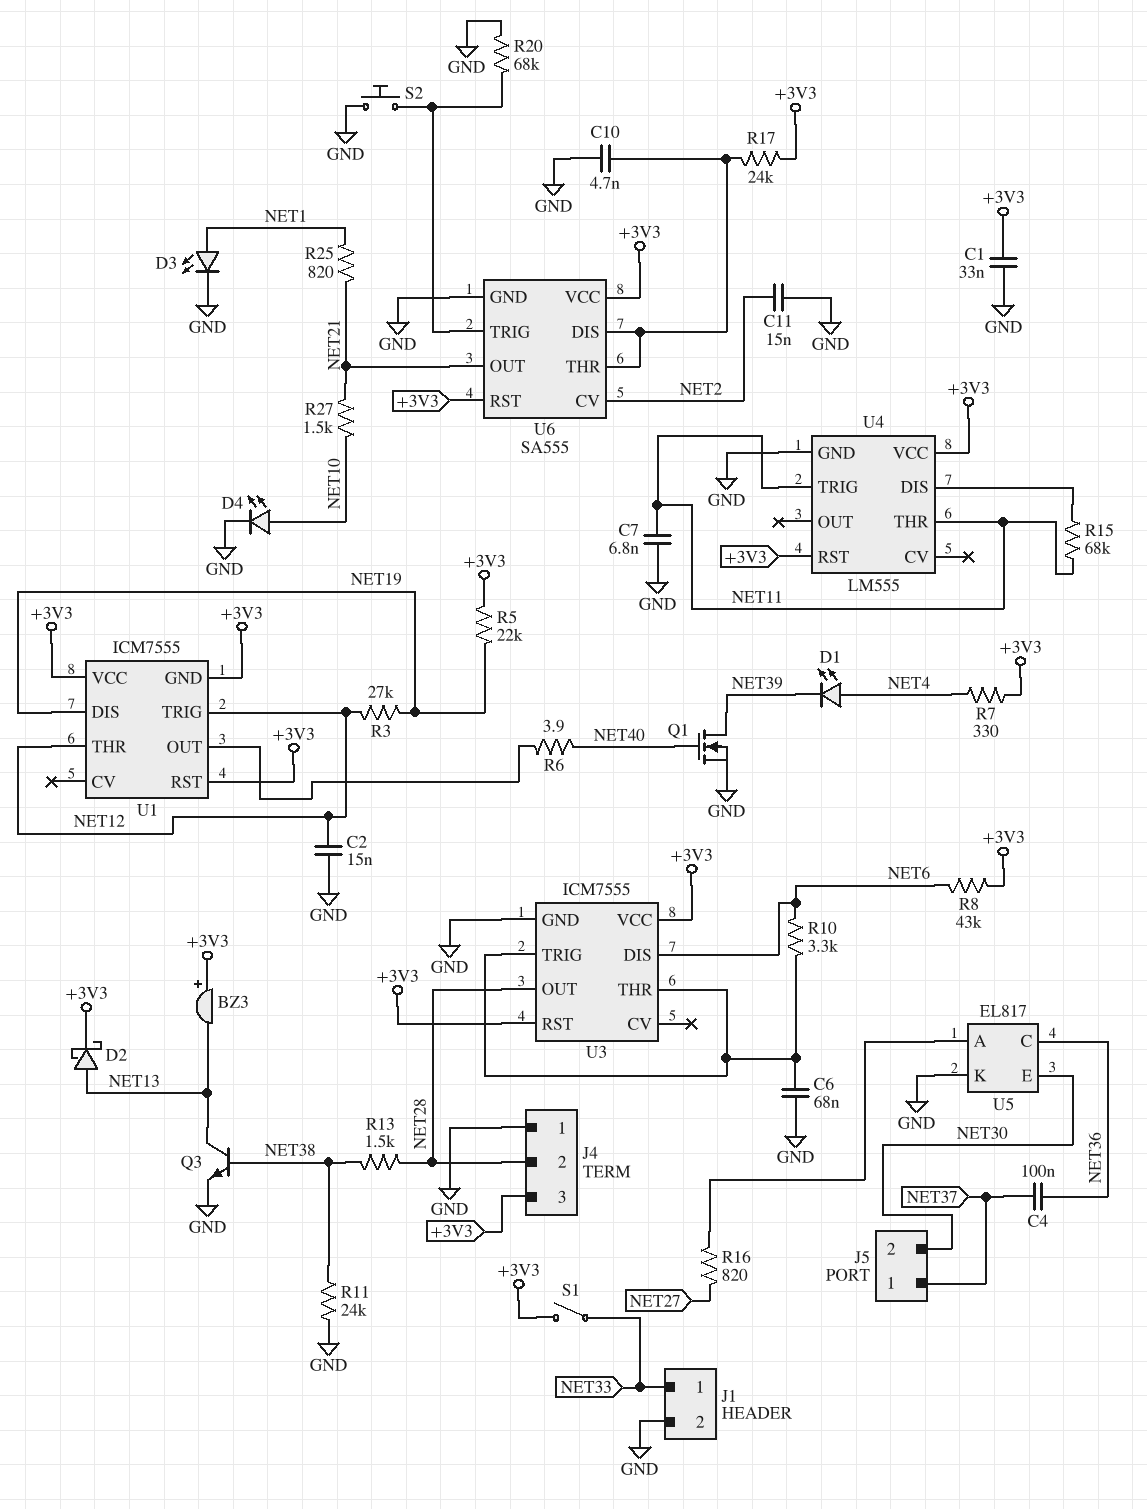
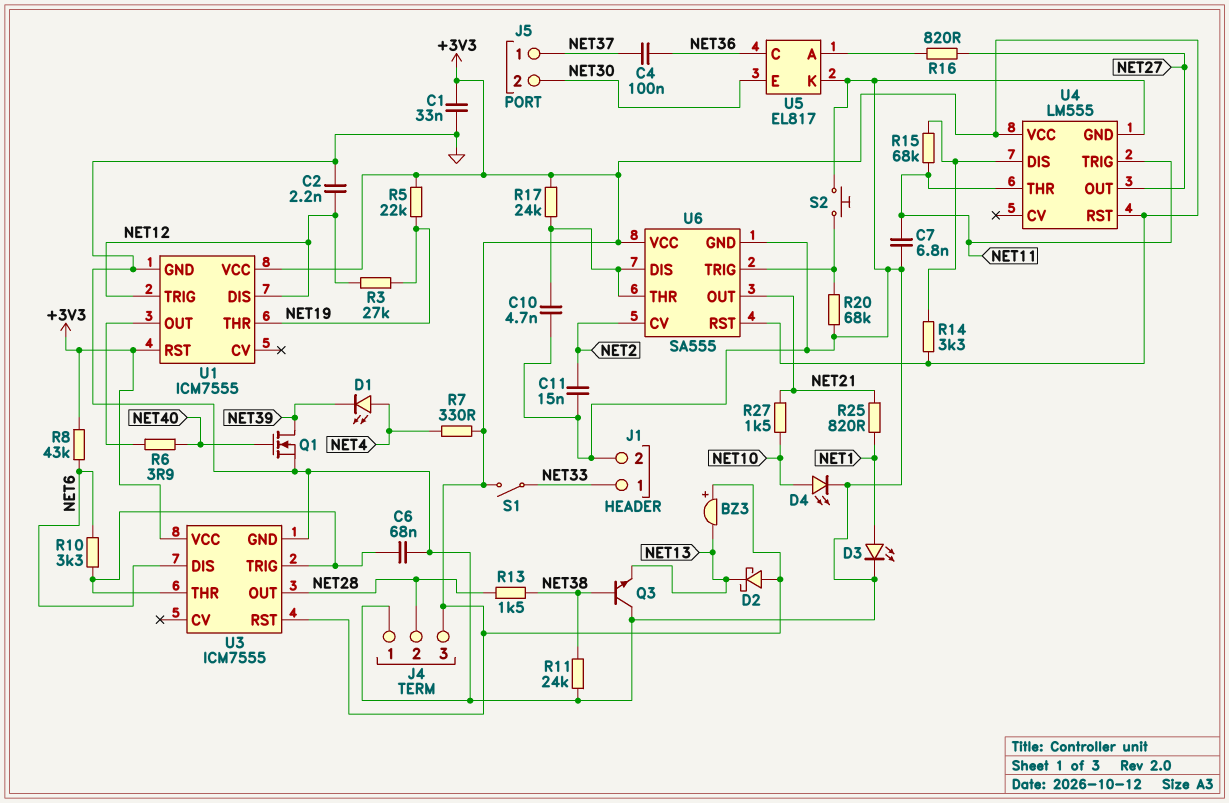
C2: 15nF (GND, NET12) -> 2.2nF (GND, NET12)
D2: schottky (A NET13, K +3V3) -> schottky (A +3V3, K NET13)
Q3: NPN (B NET38, C NET13, E GND) -> NPN (B NET38, C GND, E NET13)
R14: none -> 3.3k (+3V3, U4/DIS)
U1 pin DIS: NET19 -> NET12
U1 pin GND: +3V3 -> GND
U1 pin THR: NET12 -> NET19
U4 pin OUT: none -> NET27

